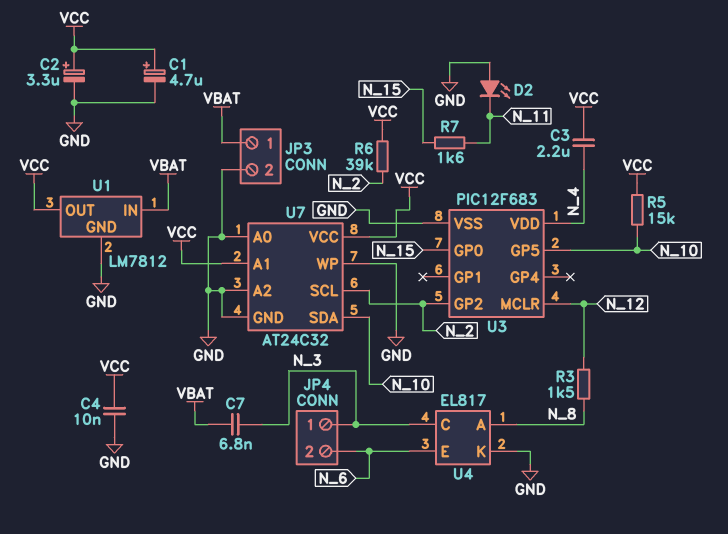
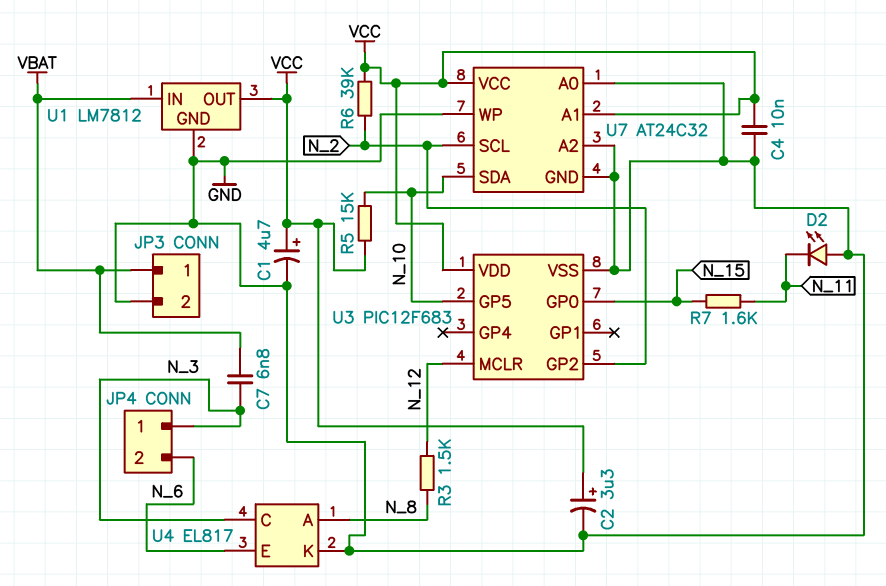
C3: 2.2uF (N_4, VCC) -> none
U3 pin VDD: N_4 -> VCC

